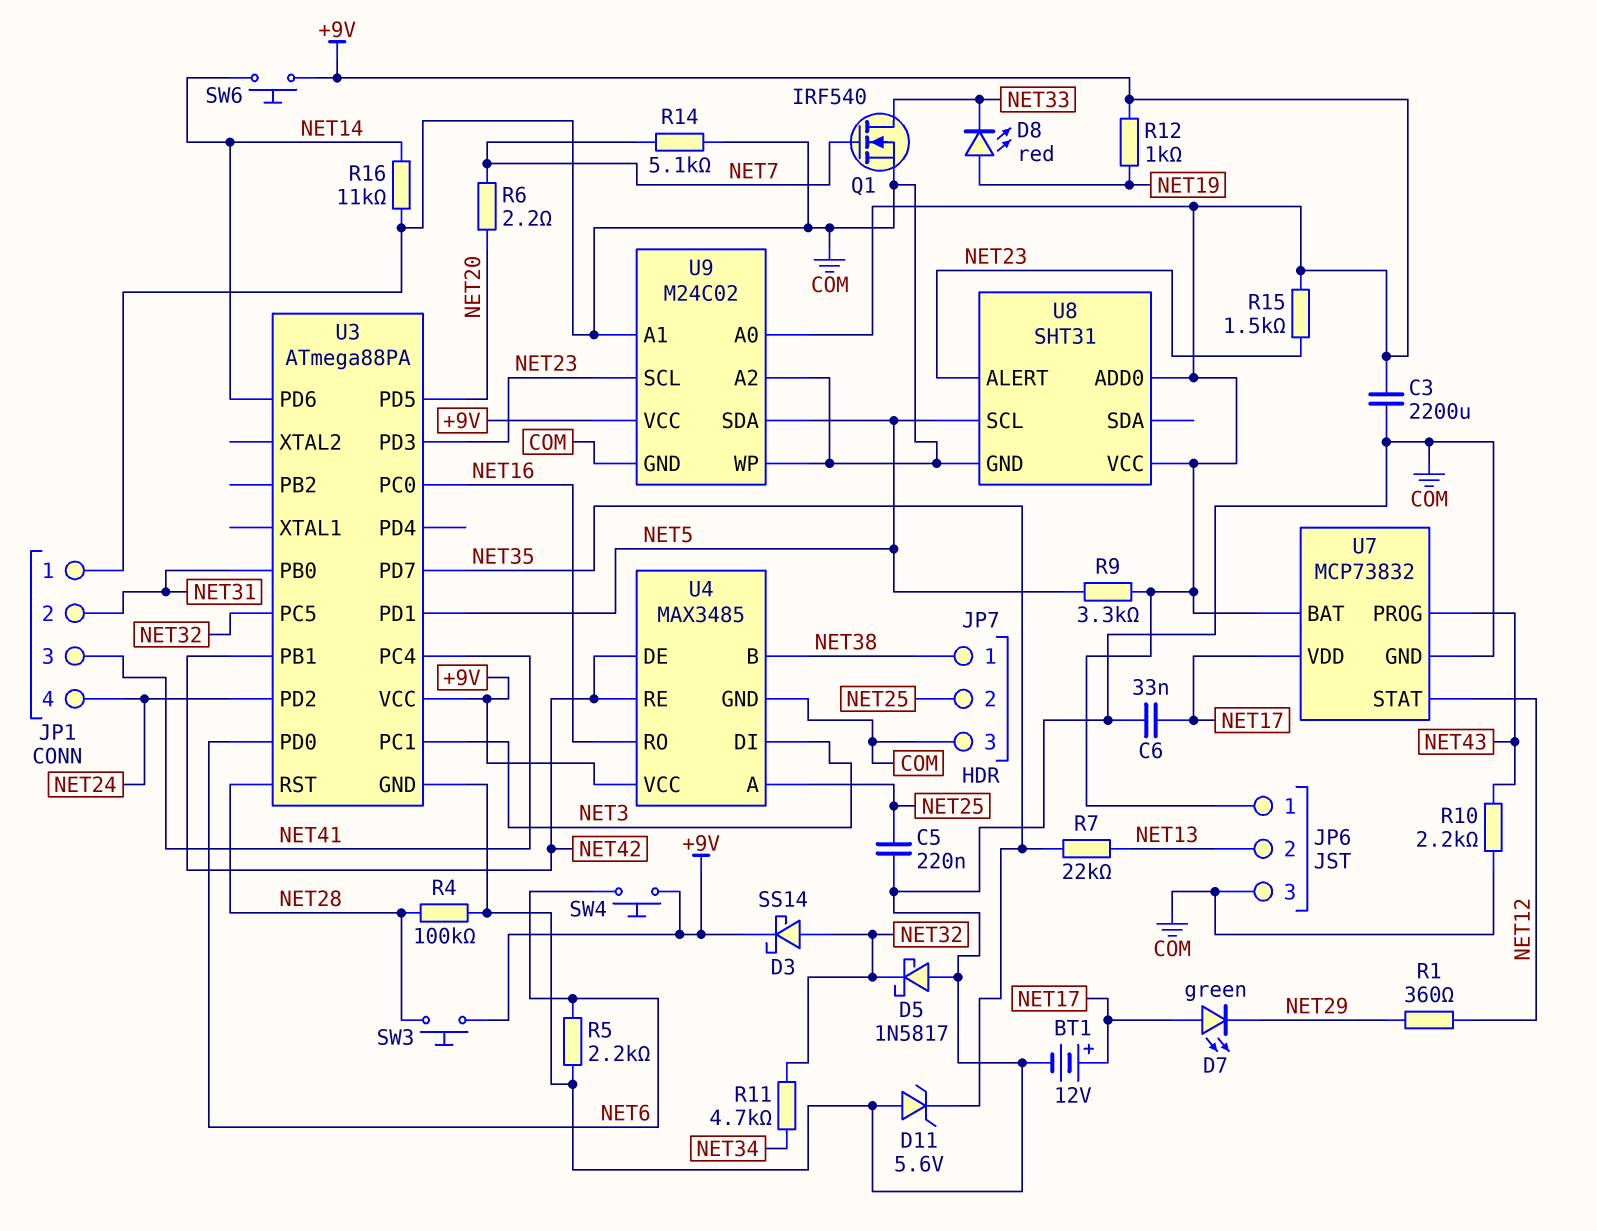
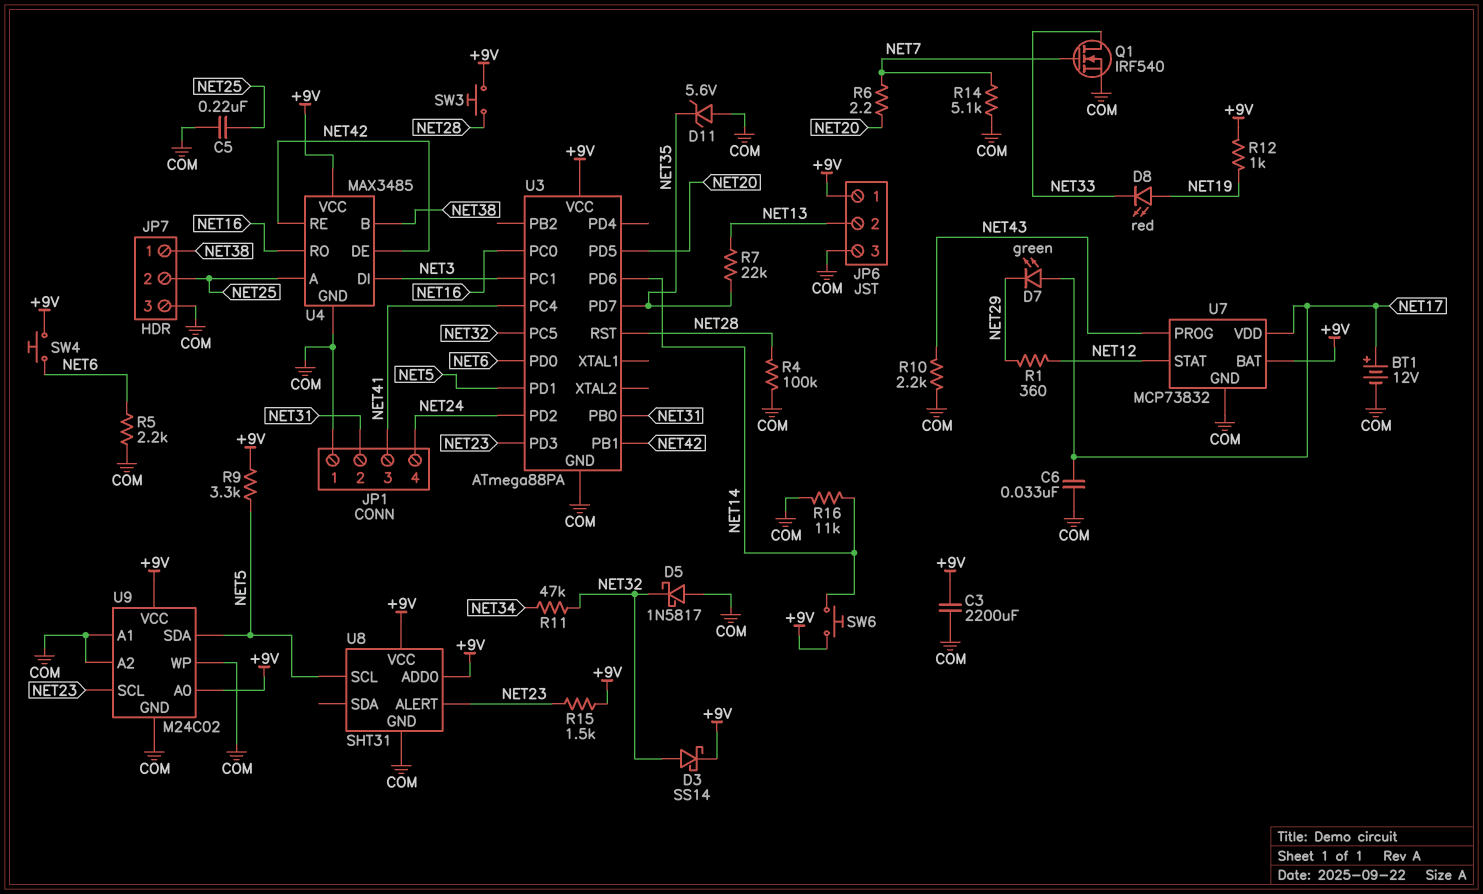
R11: 4.7k (NET32, NET34) -> 47k (NET32, NET34)

